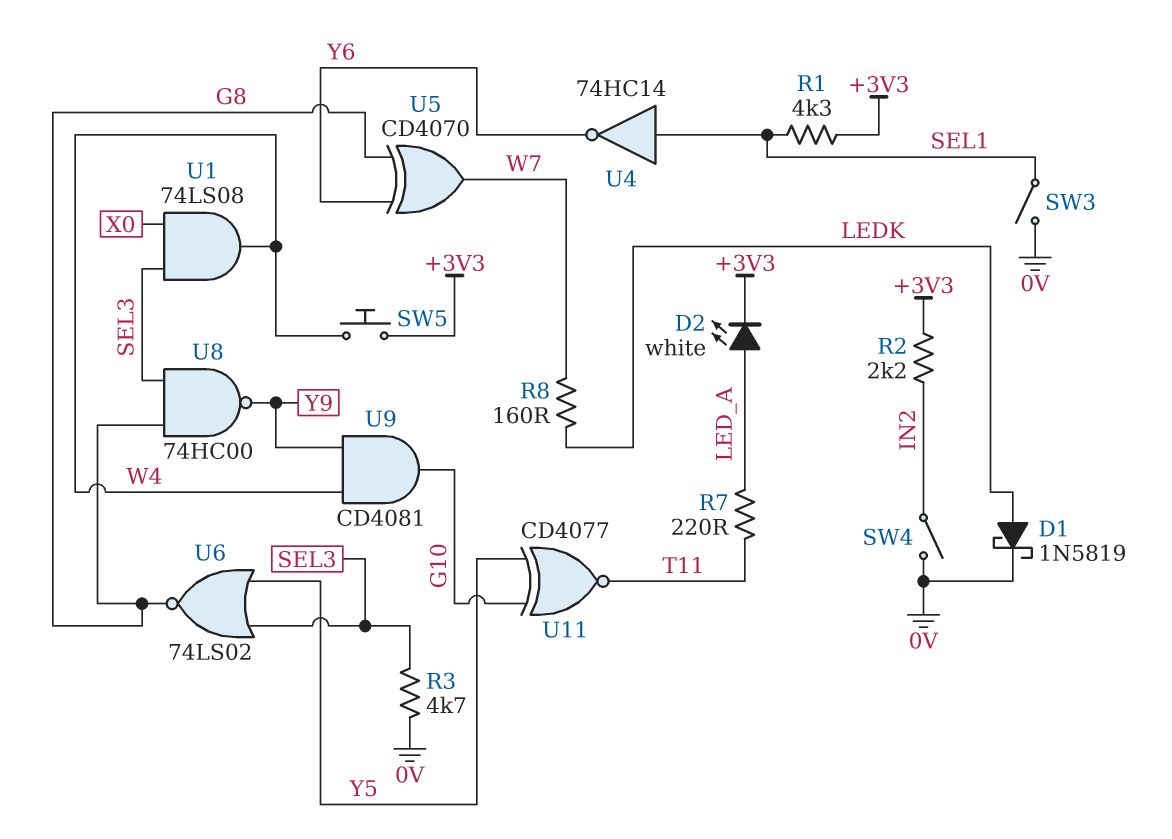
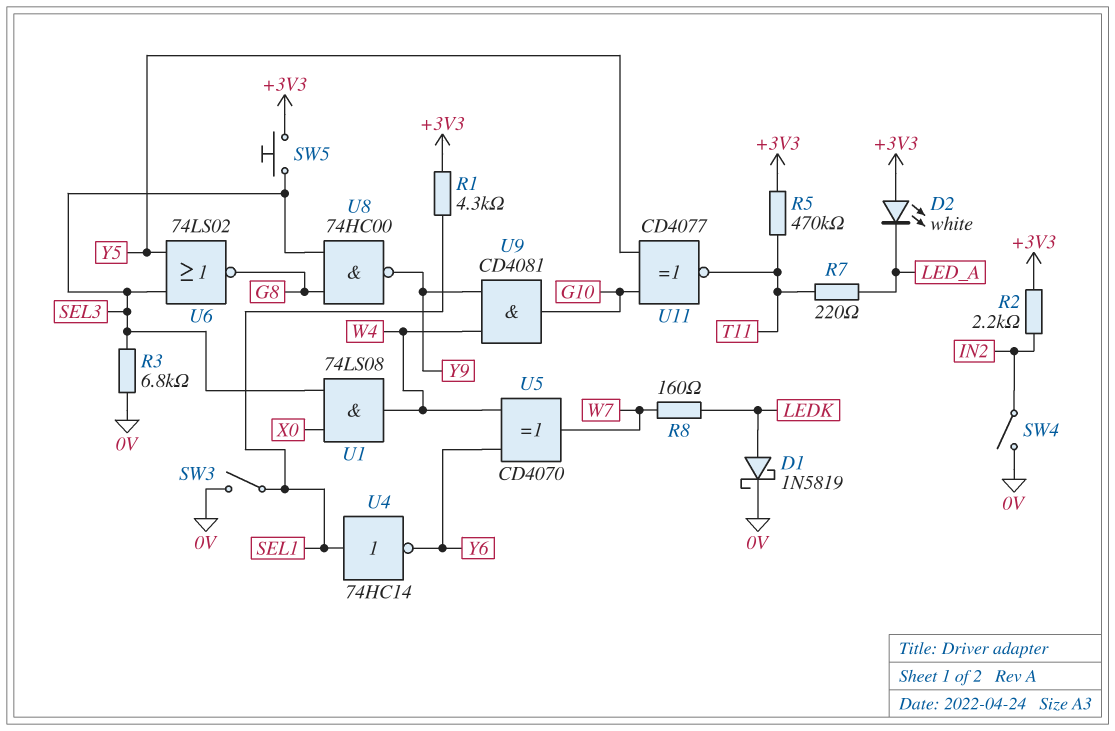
D2: LED white (A LED_A, K +3V3) -> LED white (A +3V3, K LED_A)
R3: 4.7k (0V, SEL3) -> 6.8k (0V, SEL3)
R5: none -> 470k (+3V3, T11)
SW5: button (+3V3, W4) -> button (+3V3, SEL3)
U5: XOR CD4070 (in G8, in Y6, out W7) -> XOR CD4070 (in W4, in Y6, out W7)

